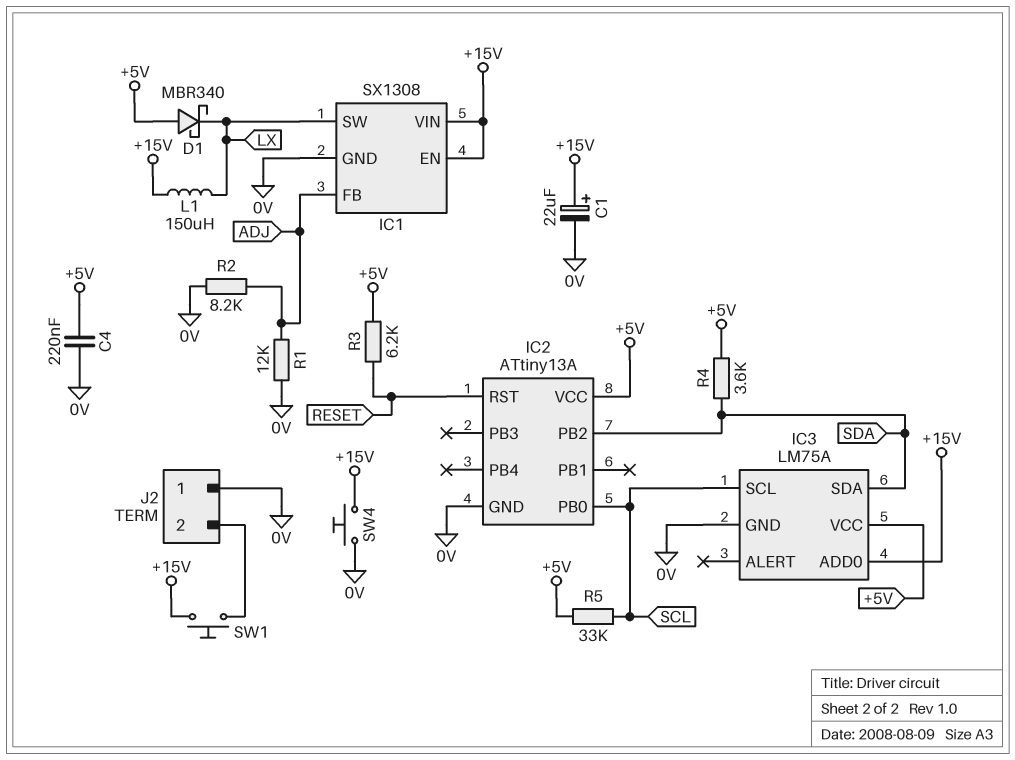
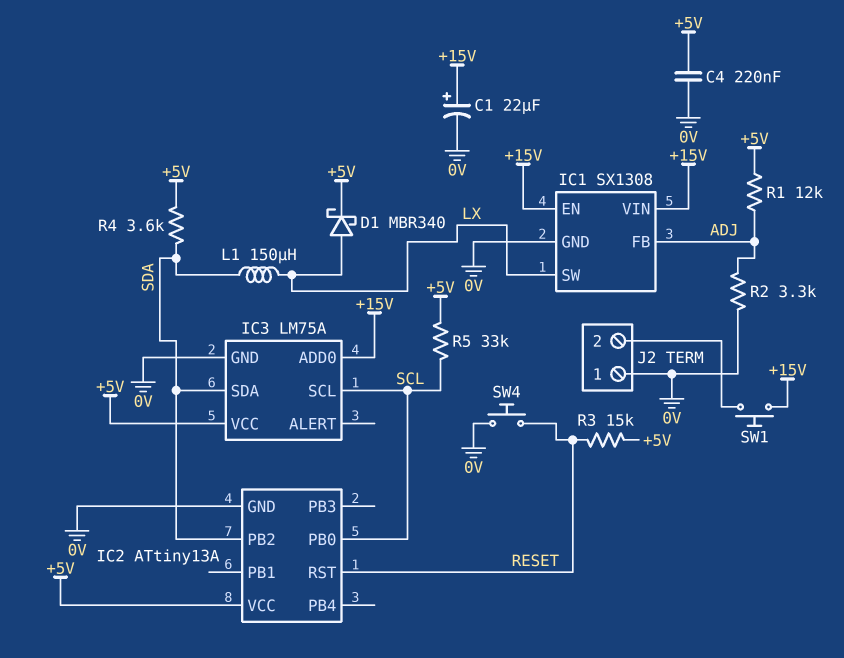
D1: schottky MBR340 (A +5V, K LX) -> schottky MBR340 (A LX, K +5V)
L1: 150uH (+15V, LX) -> 150uH (LX, SDA)
R1: 12k (0V, ADJ) -> 12k (+5V, ADJ)
R2: 8.2k (0V, ADJ) -> 3.3k (0V, ADJ)
R3: 6.2k (+5V, RESET) -> 15k (+5V, RESET)
SW4: button (+15V, 0V) -> button (0V, RESET)

